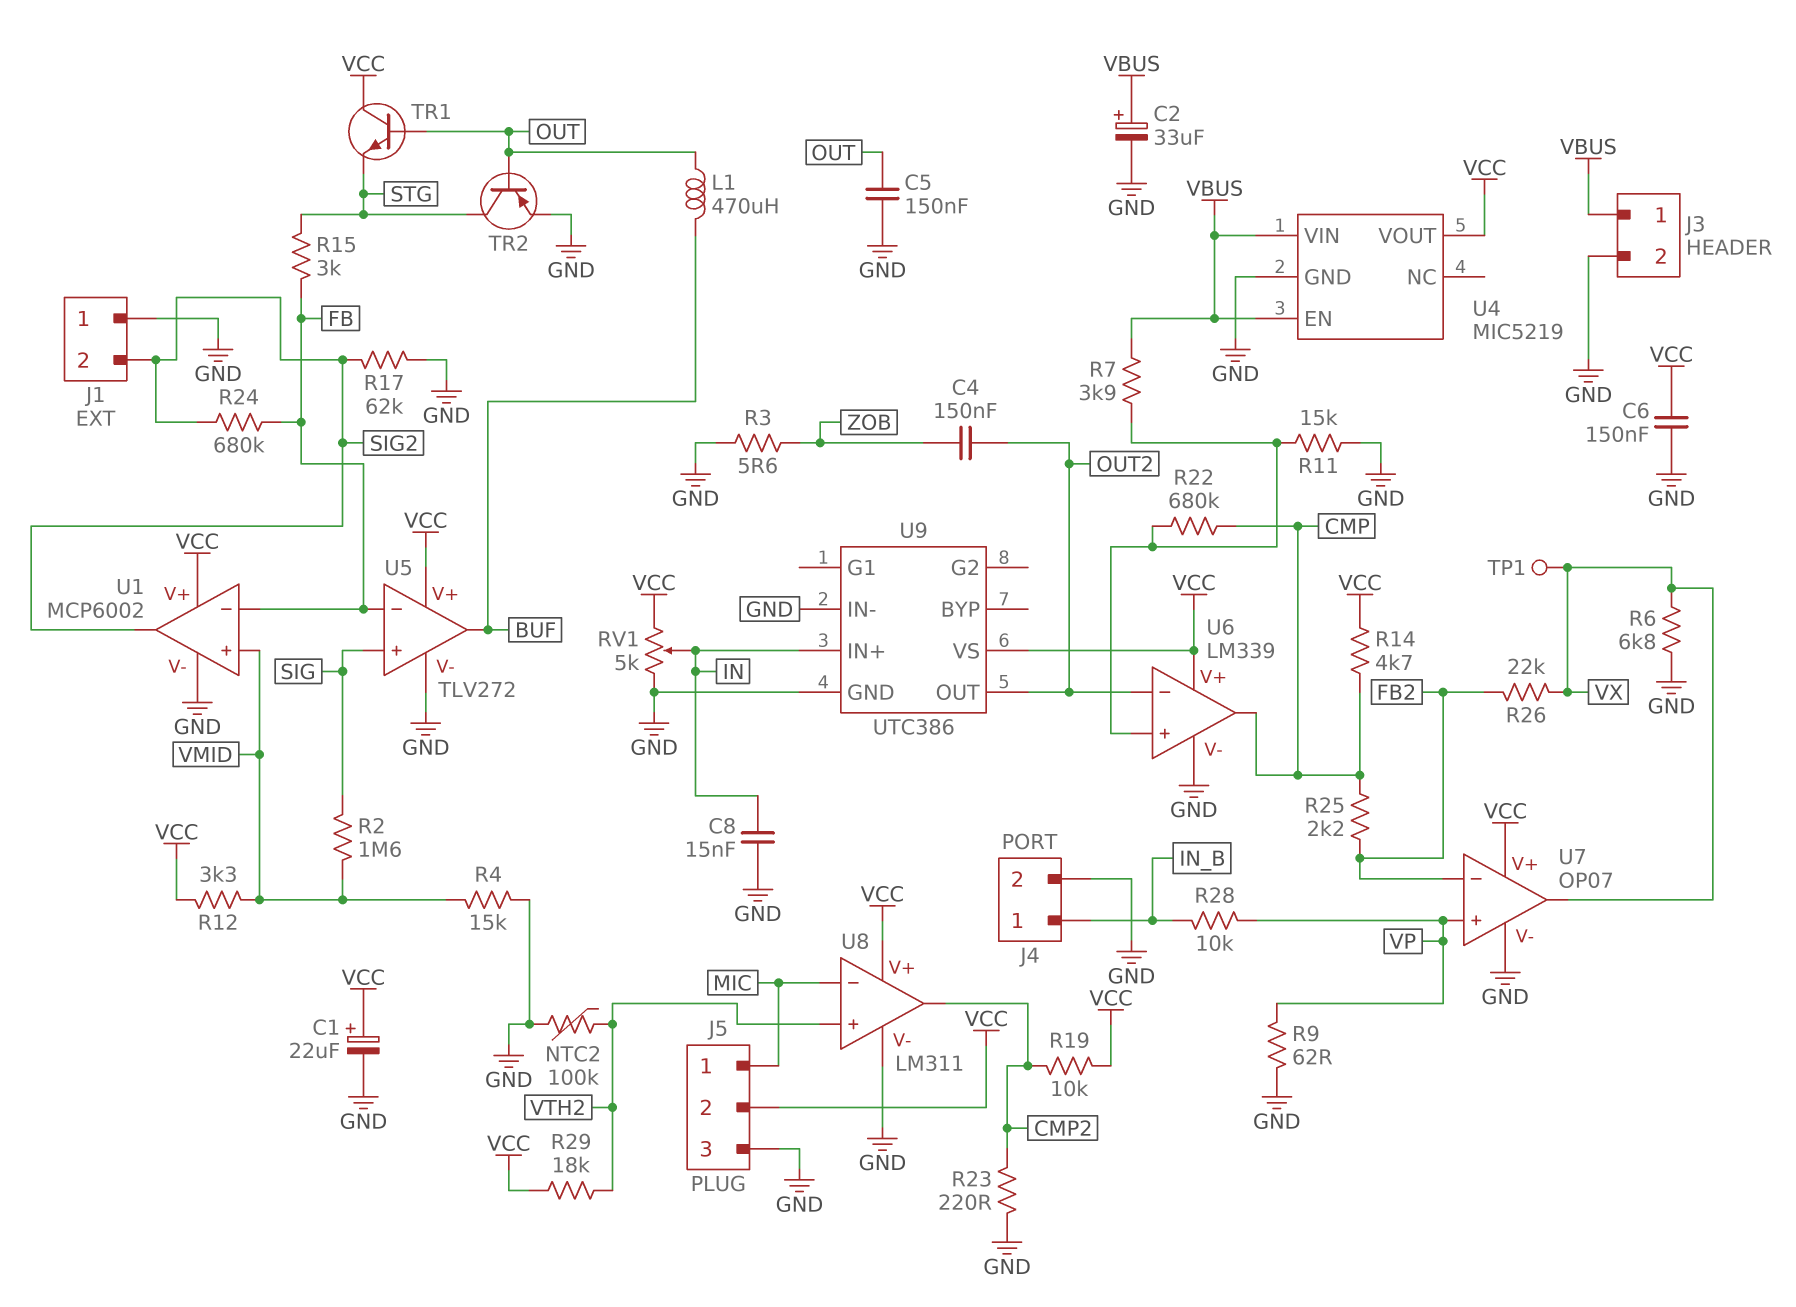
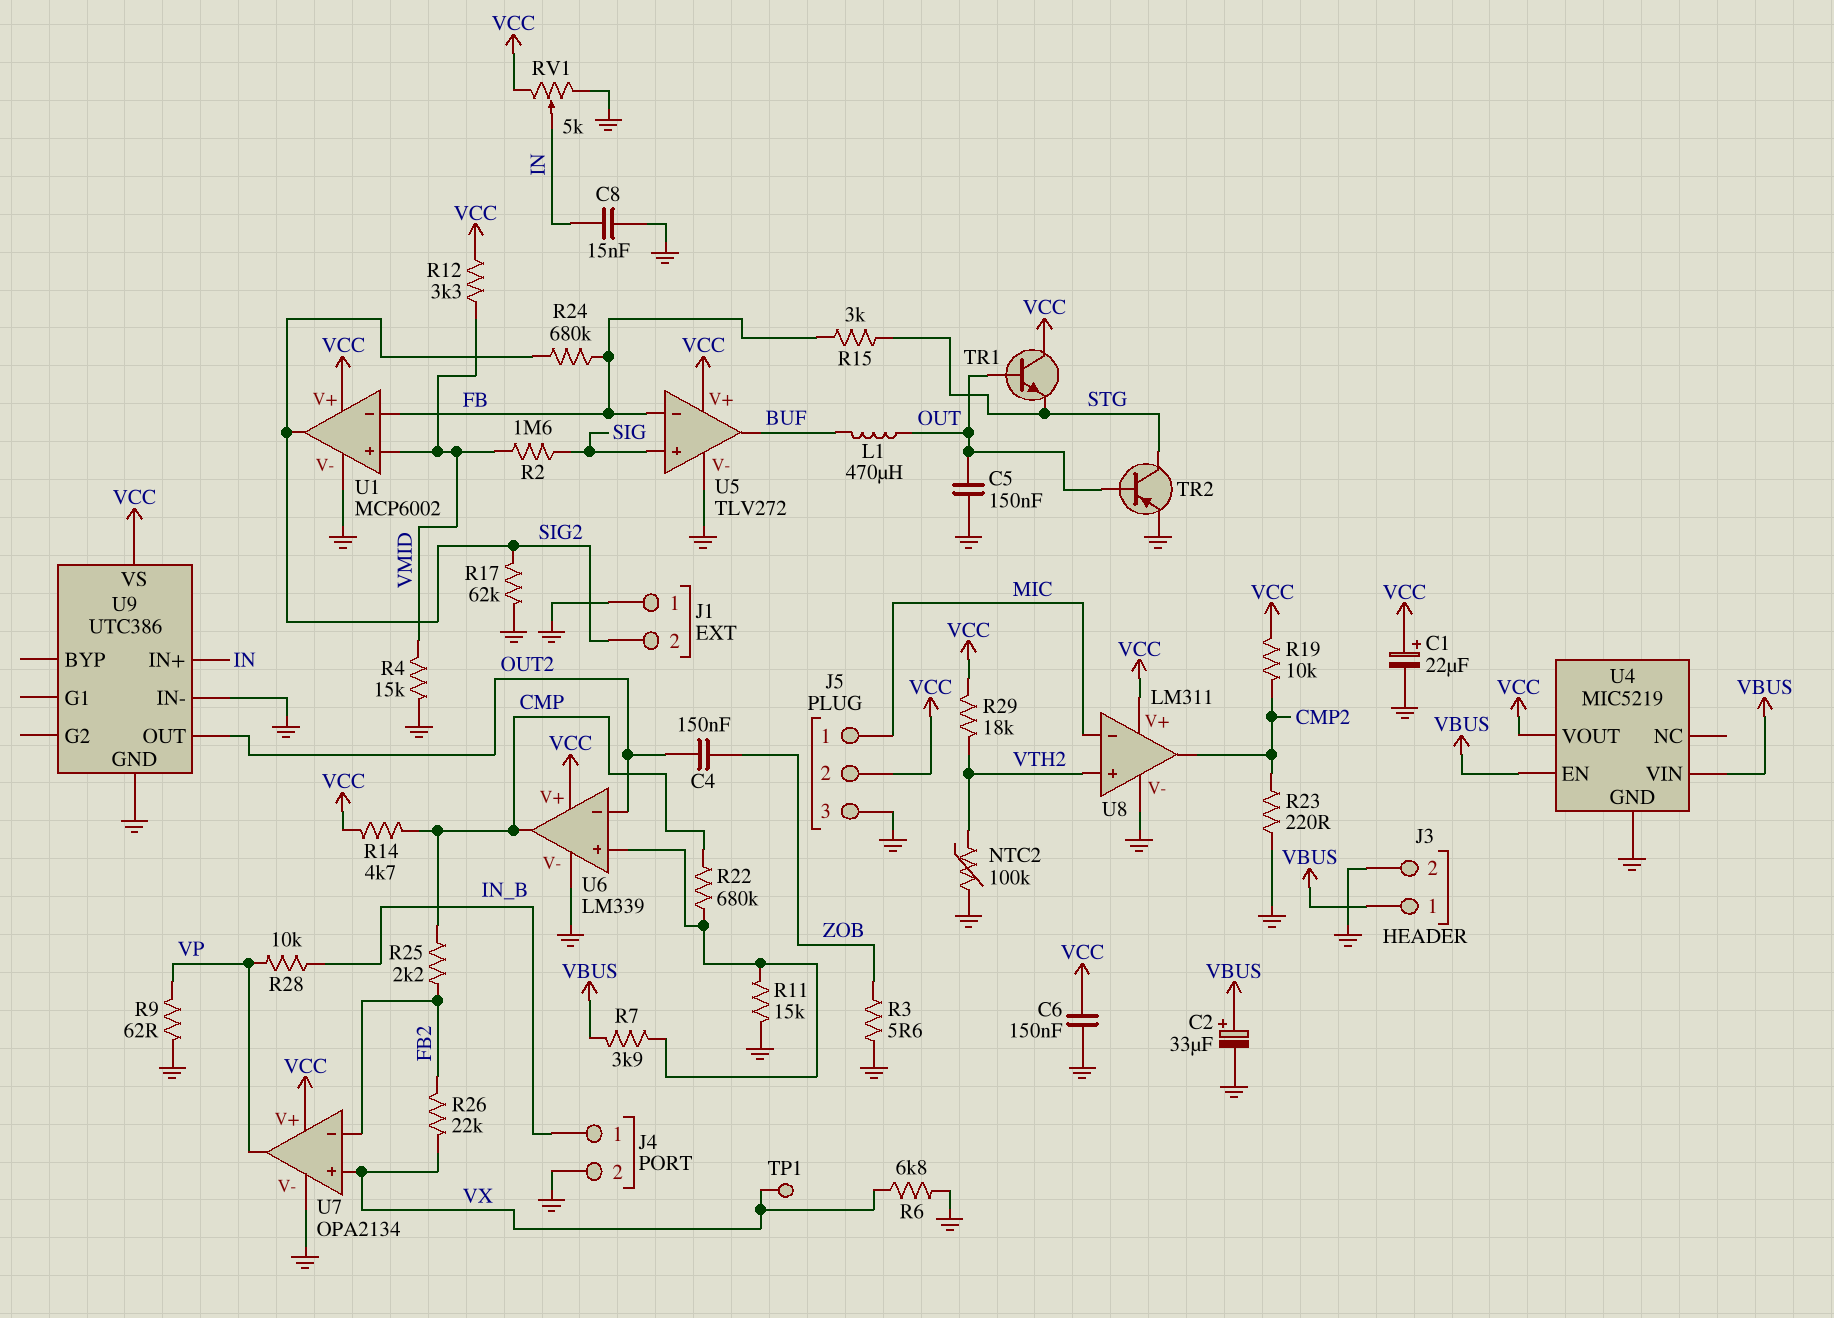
U7: OP07 -> OPA2134
U7 pin in+: VP -> VX
U7 pin out: VX -> VP

